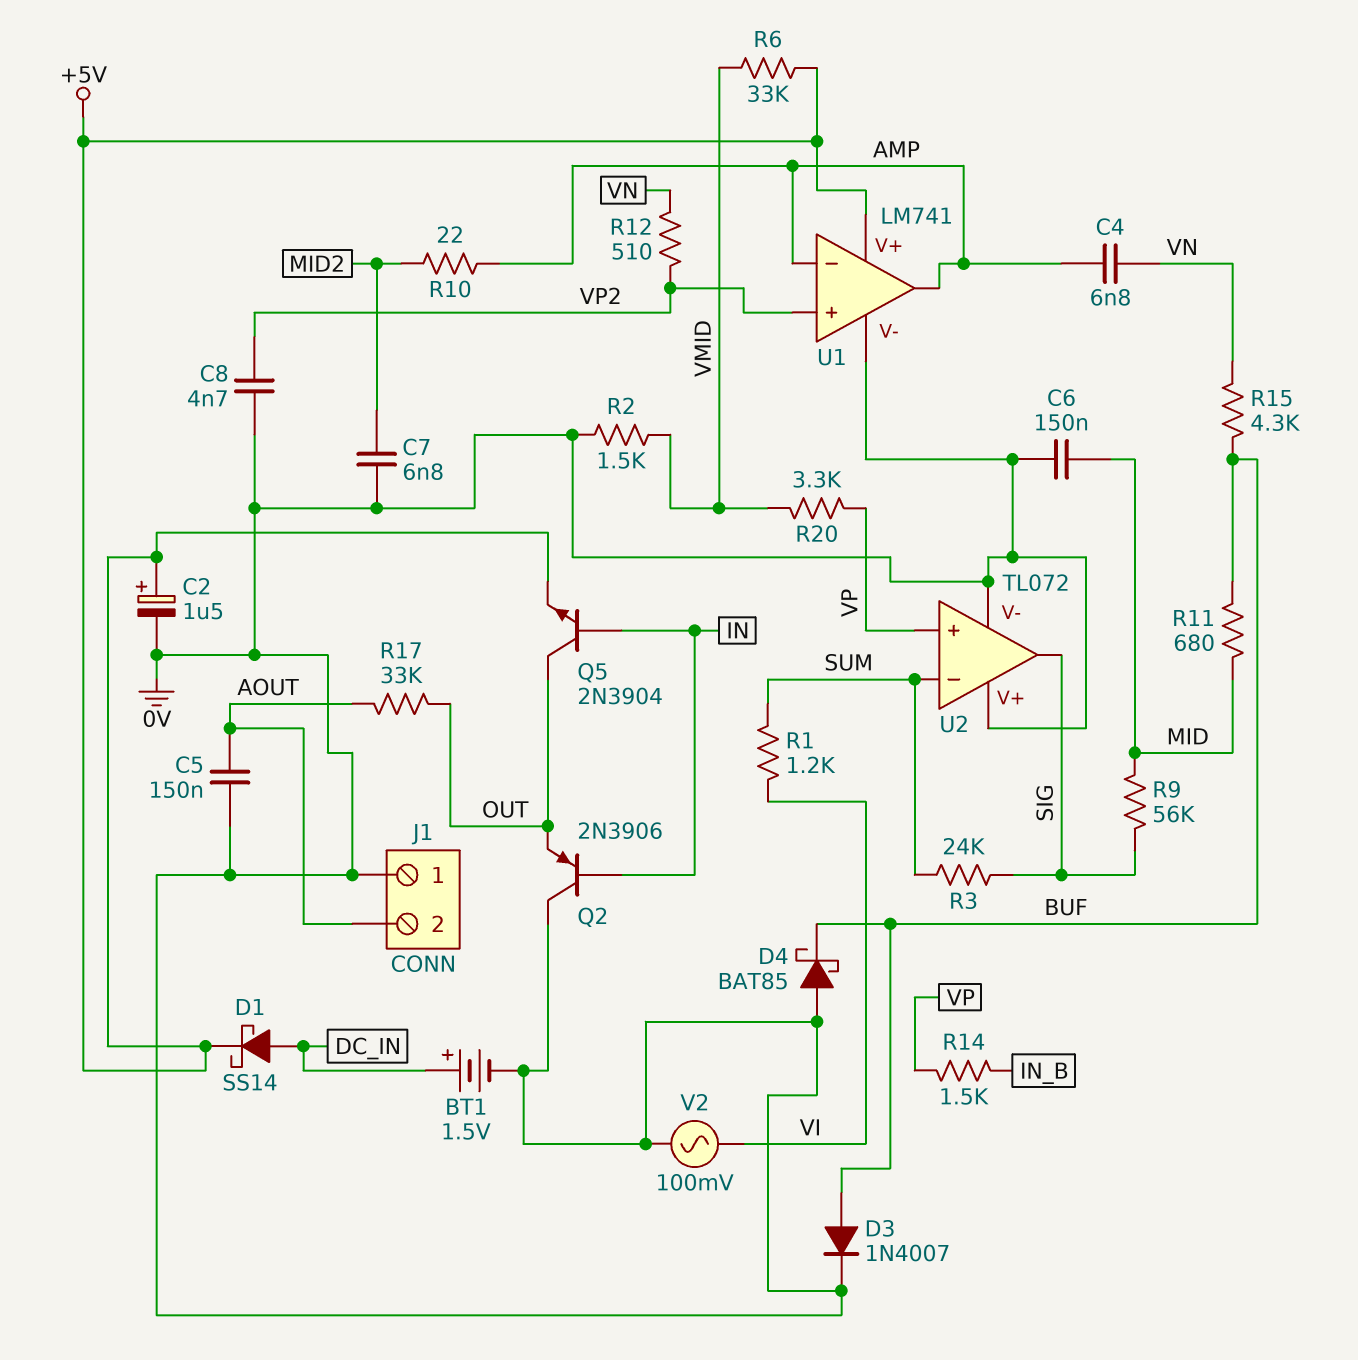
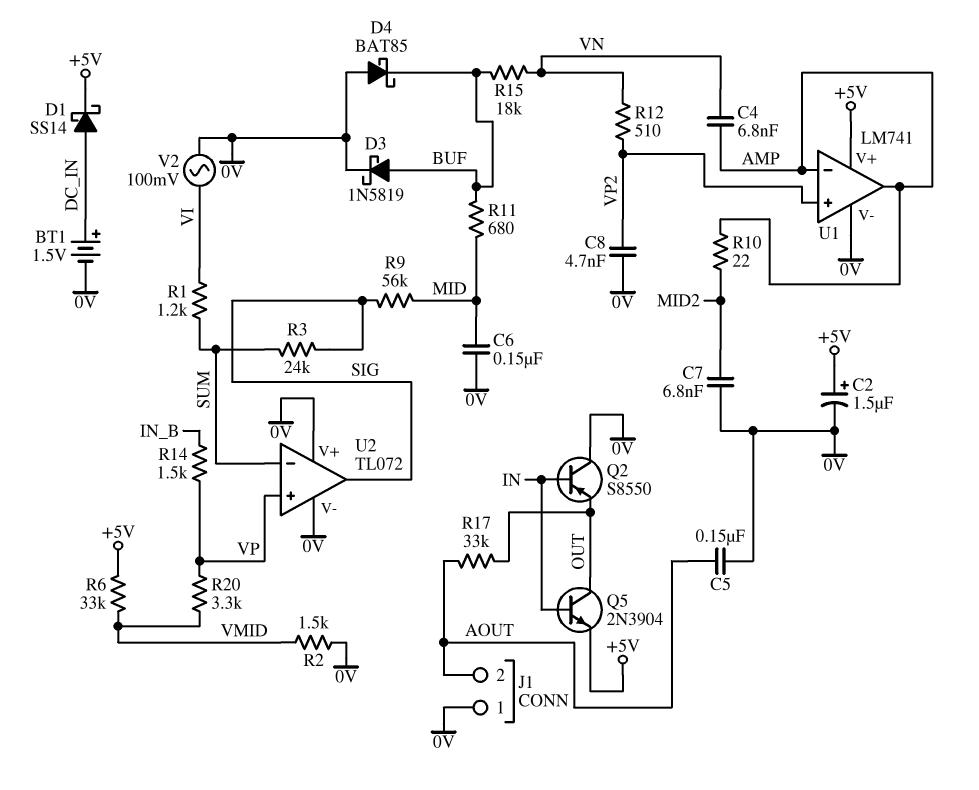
D3: diode 1N4007 (A BUF, K 0V) -> schottky 1N5819 (A BUF, K 0V)
Q2: PNP 2N3906 (B IN, C 0V, E OUT) -> PNP S8550 (B IN, C 0V, E OUT)
R15: 4.3k (BUF, VN) -> 18k (BUF, VN)

